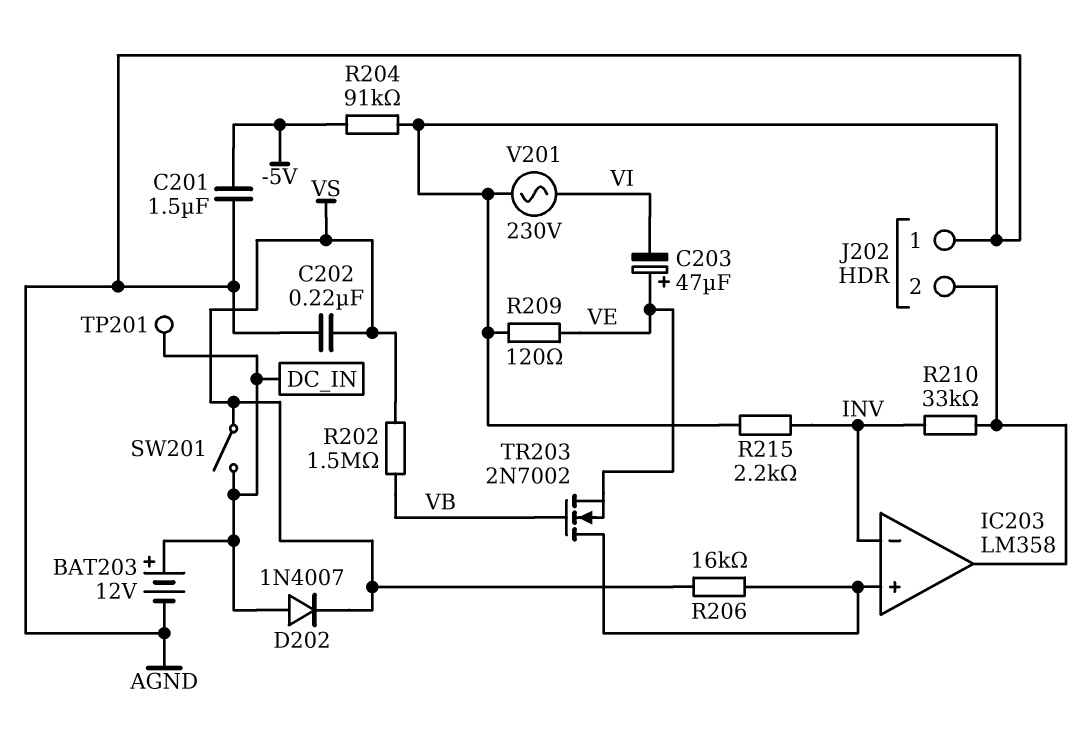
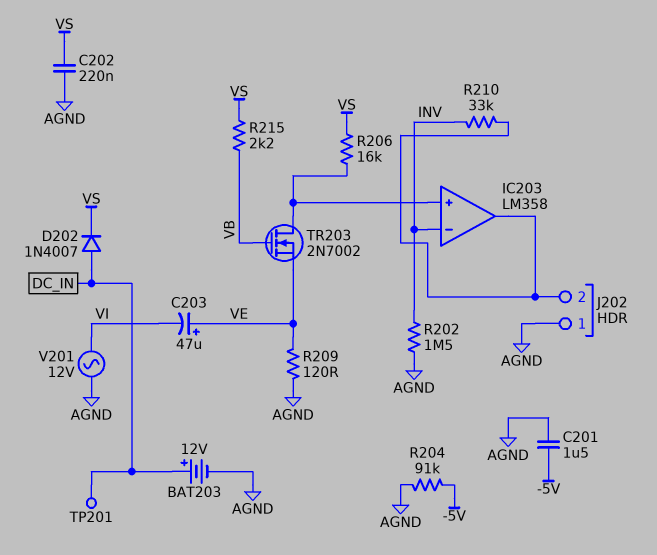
R202: 1.5M (VB, VS) -> 1.5M (AGND, INV)
R215: 2.2k (AGND, INV) -> 2.2k (VB, VS)
SW201: switch (DC_IN, VS) -> none
V201: AC 230V (AGND, VI) -> AC 12V (AGND, VI)

